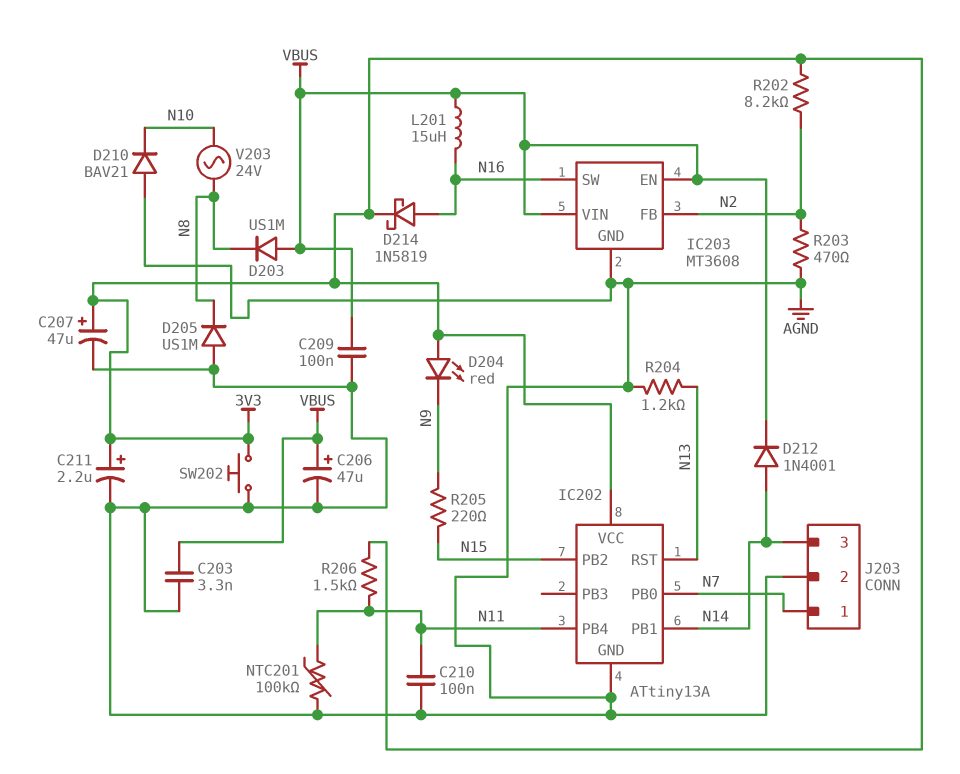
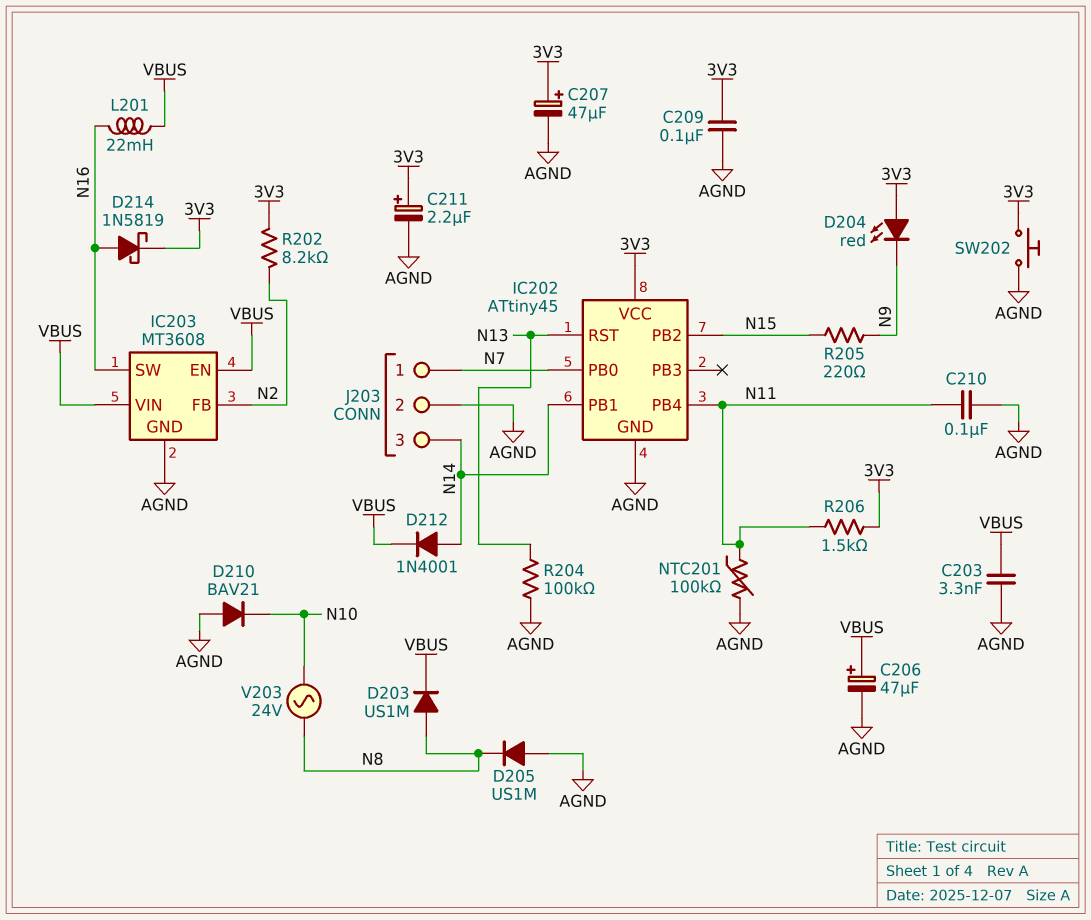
C209: 100nF (AGND, VBUS) -> 100nF (3V3, AGND)
D203: diode US1M (A VBUS, K N8) -> diode US1M (A N8, K VBUS)
IC202: ATtiny13A -> ATtiny45
L201: 15uH (N16, VBUS) -> 22mH (N16, VBUS)
R203: 470 (AGND, N2) -> none
R204: 1.2k (AGND, N13) -> 100k (AGND, N13)

